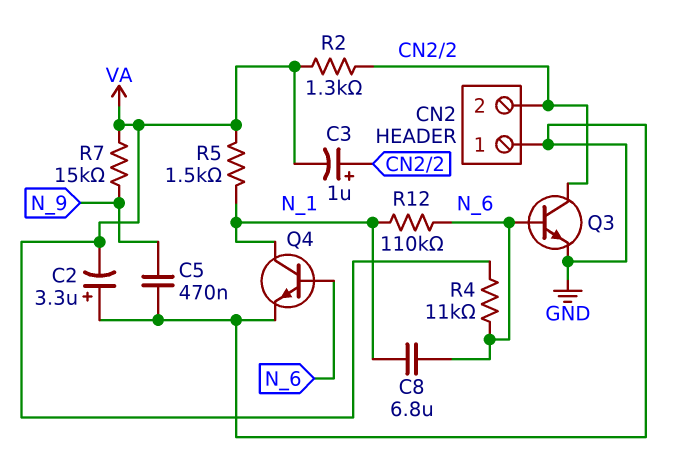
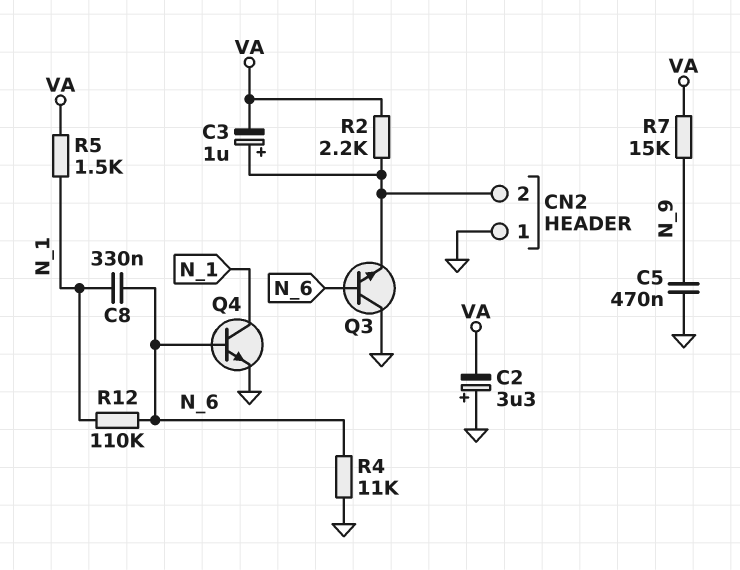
C8: 6.8uF (N_1, N_6) -> 330nF (N_1, N_6)
Q3: NPN (B N_6, C CN2/2, E GND) -> NPN (B N_6, C GND, E CN2/2)
R2: 1.3k (CN2/2, VA) -> 2.2k (CN2/2, VA)
R4: 11k (N_6, VA) -> 11k (GND, N_6)

